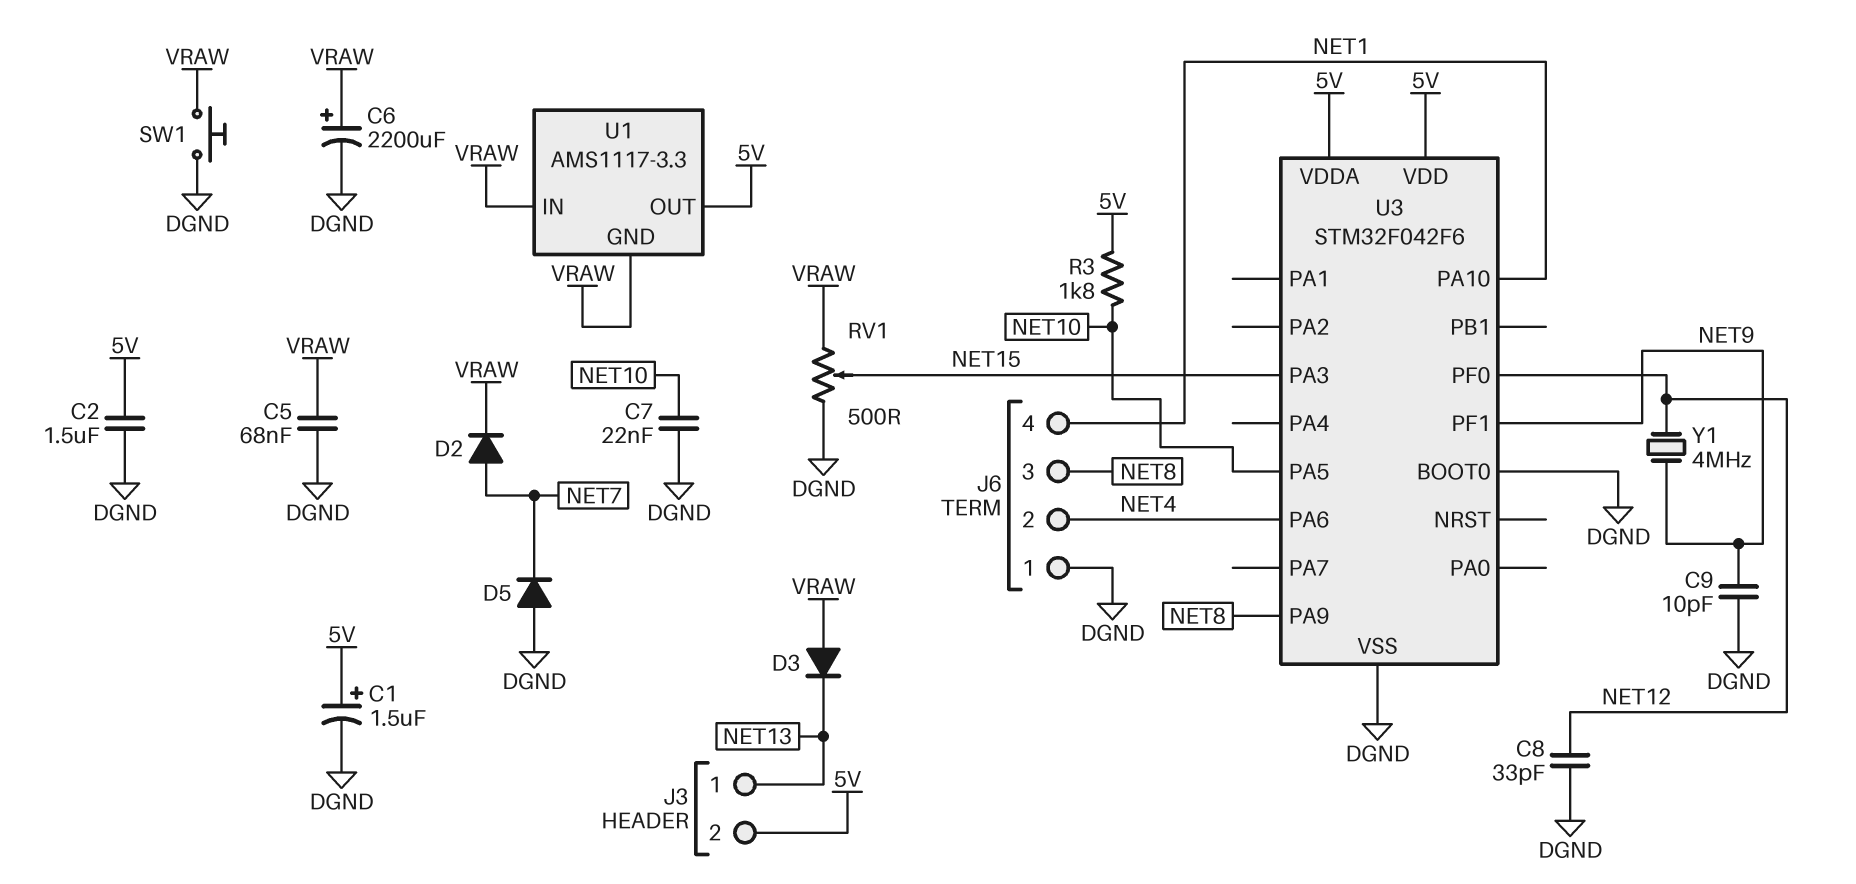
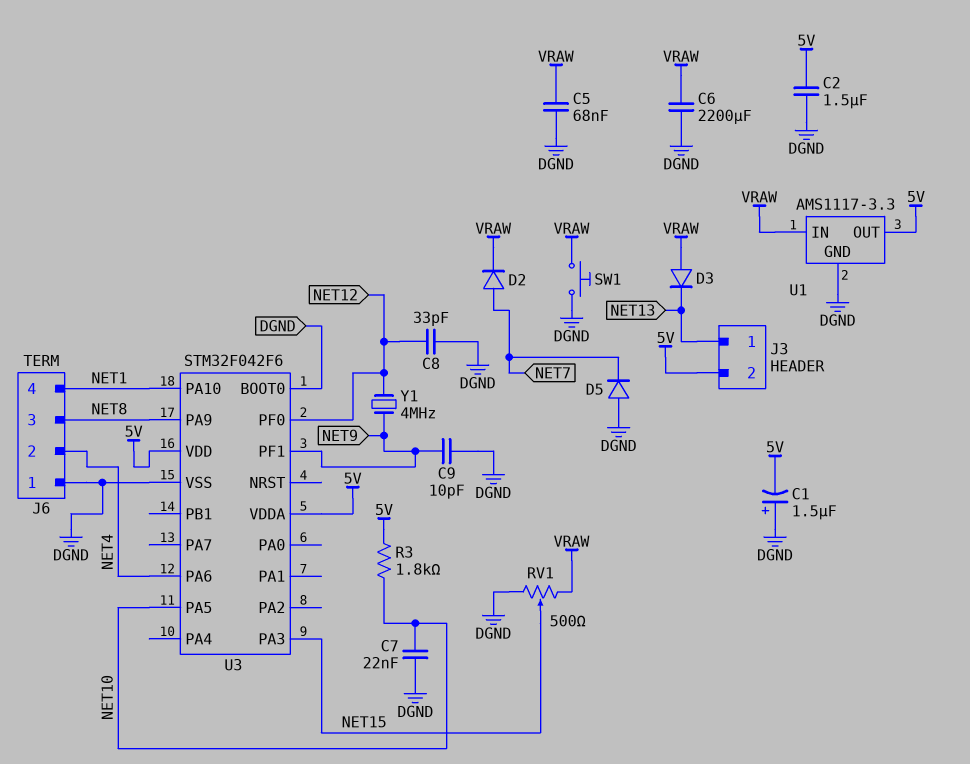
C1: 1.5uF (plus 5V, minus DGND) -> 1.5uF (plus DGND, minus 5V)
C6: 2200uF (plus VRAW, minus DGND) -> 2200uF (DGND, VRAW)
U1 pin GND: VRAW -> DGND

